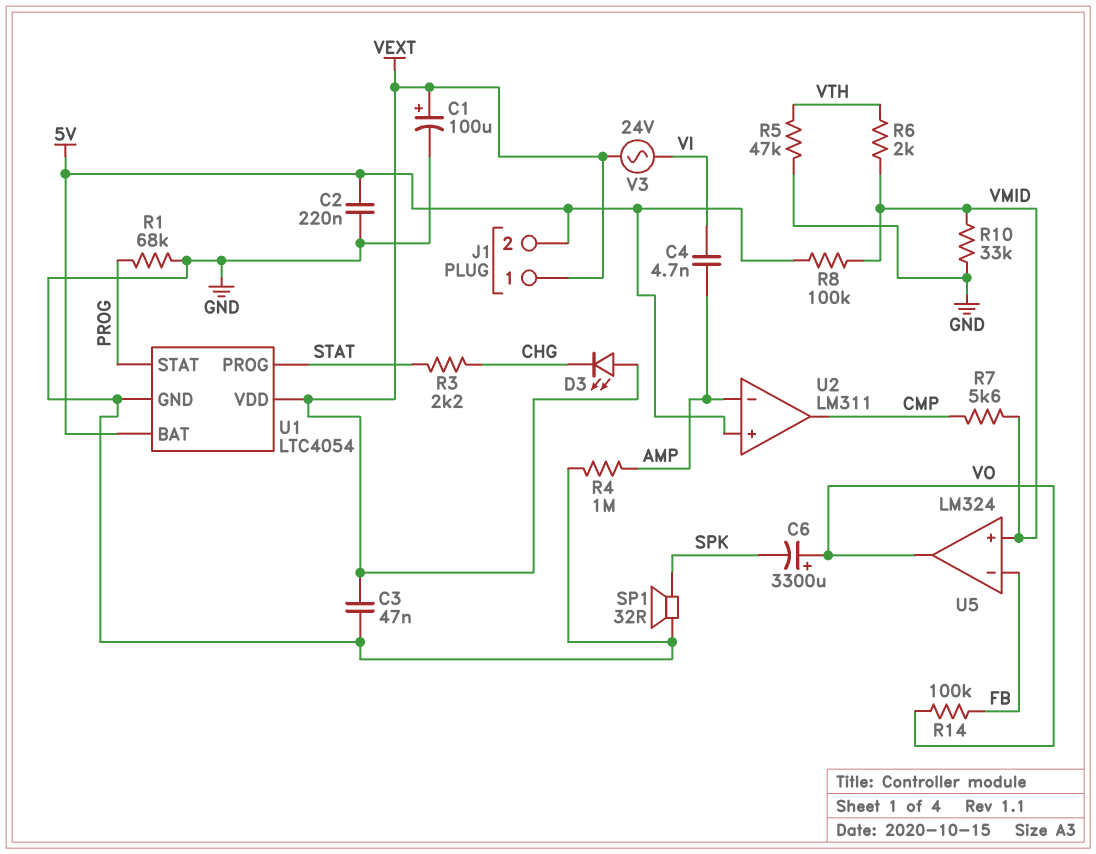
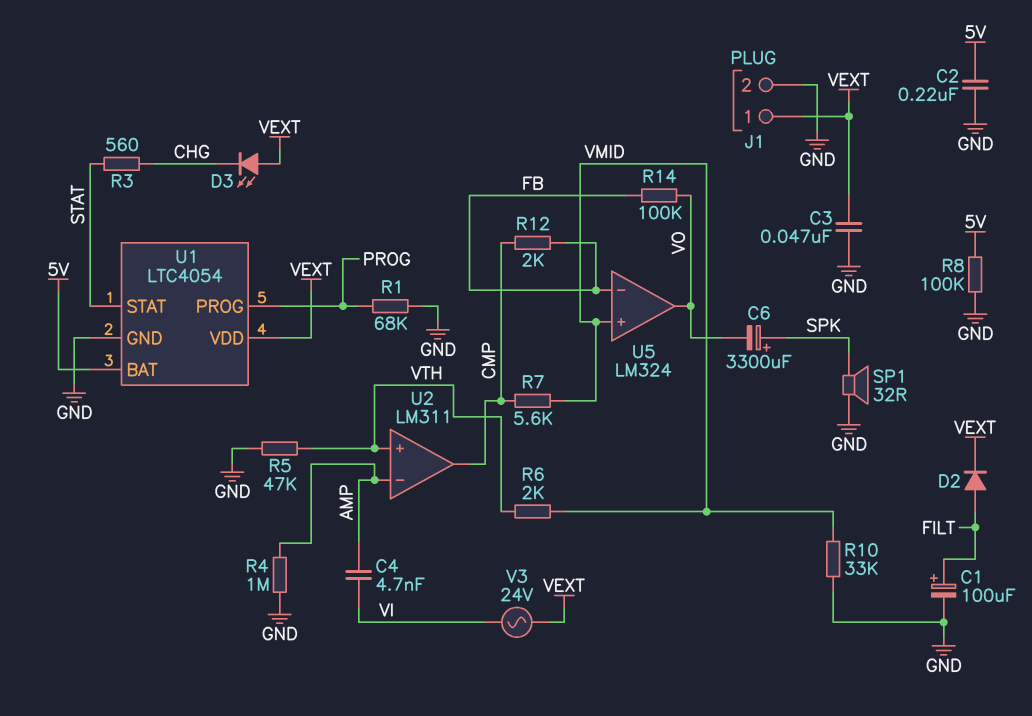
C1: 100uF (plus VEXT, minus GND) -> 100uF (plus FILT, minus GND)
C6: 3300uF (plus VO, minus SPK) -> 3300uF (plus SPK, minus VO)
D2: none -> diode (A FILT, K VEXT)
J1 pin 2: 5V -> GND
R3: 2.2k (CHG, STAT) -> 560 (CHG, STAT)
R8: 100k (5V, VMID) -> 100k (5V, GND)
R12: none -> 2k (CMP, FB)
U1 pin PROG: STAT -> PROG
U1 pin STAT: PROG -> STAT
U2 pin in+: 5V -> VTH

